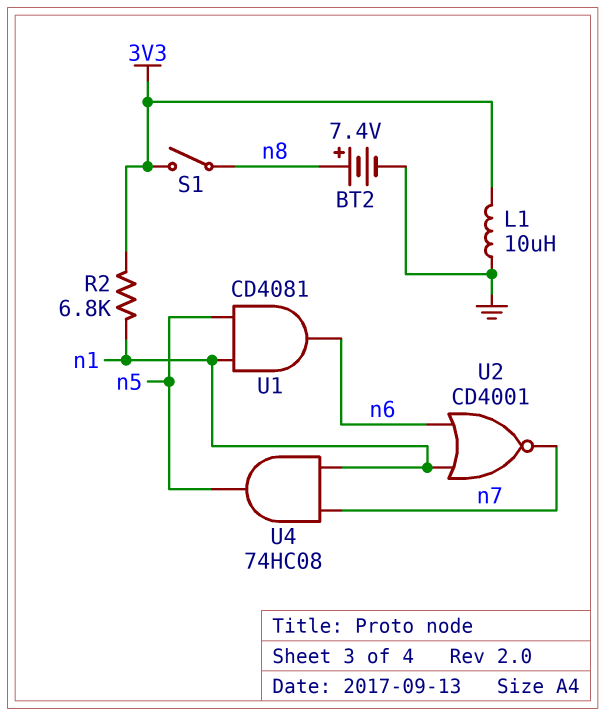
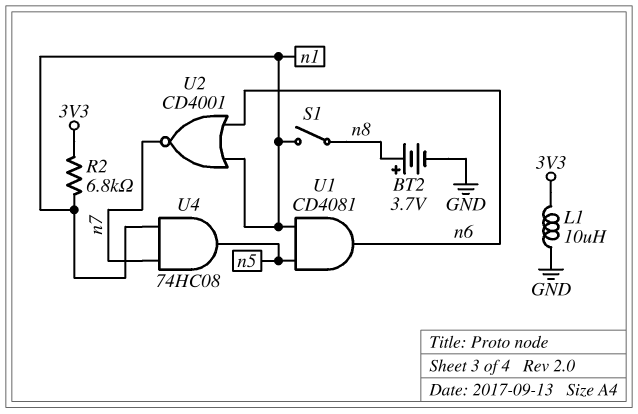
BT2: 7.4V (plus n8, minus GND) -> 3.7V (plus n8, minus GND)
S1: switch (3V3, n8) -> switch (n1, n8)

